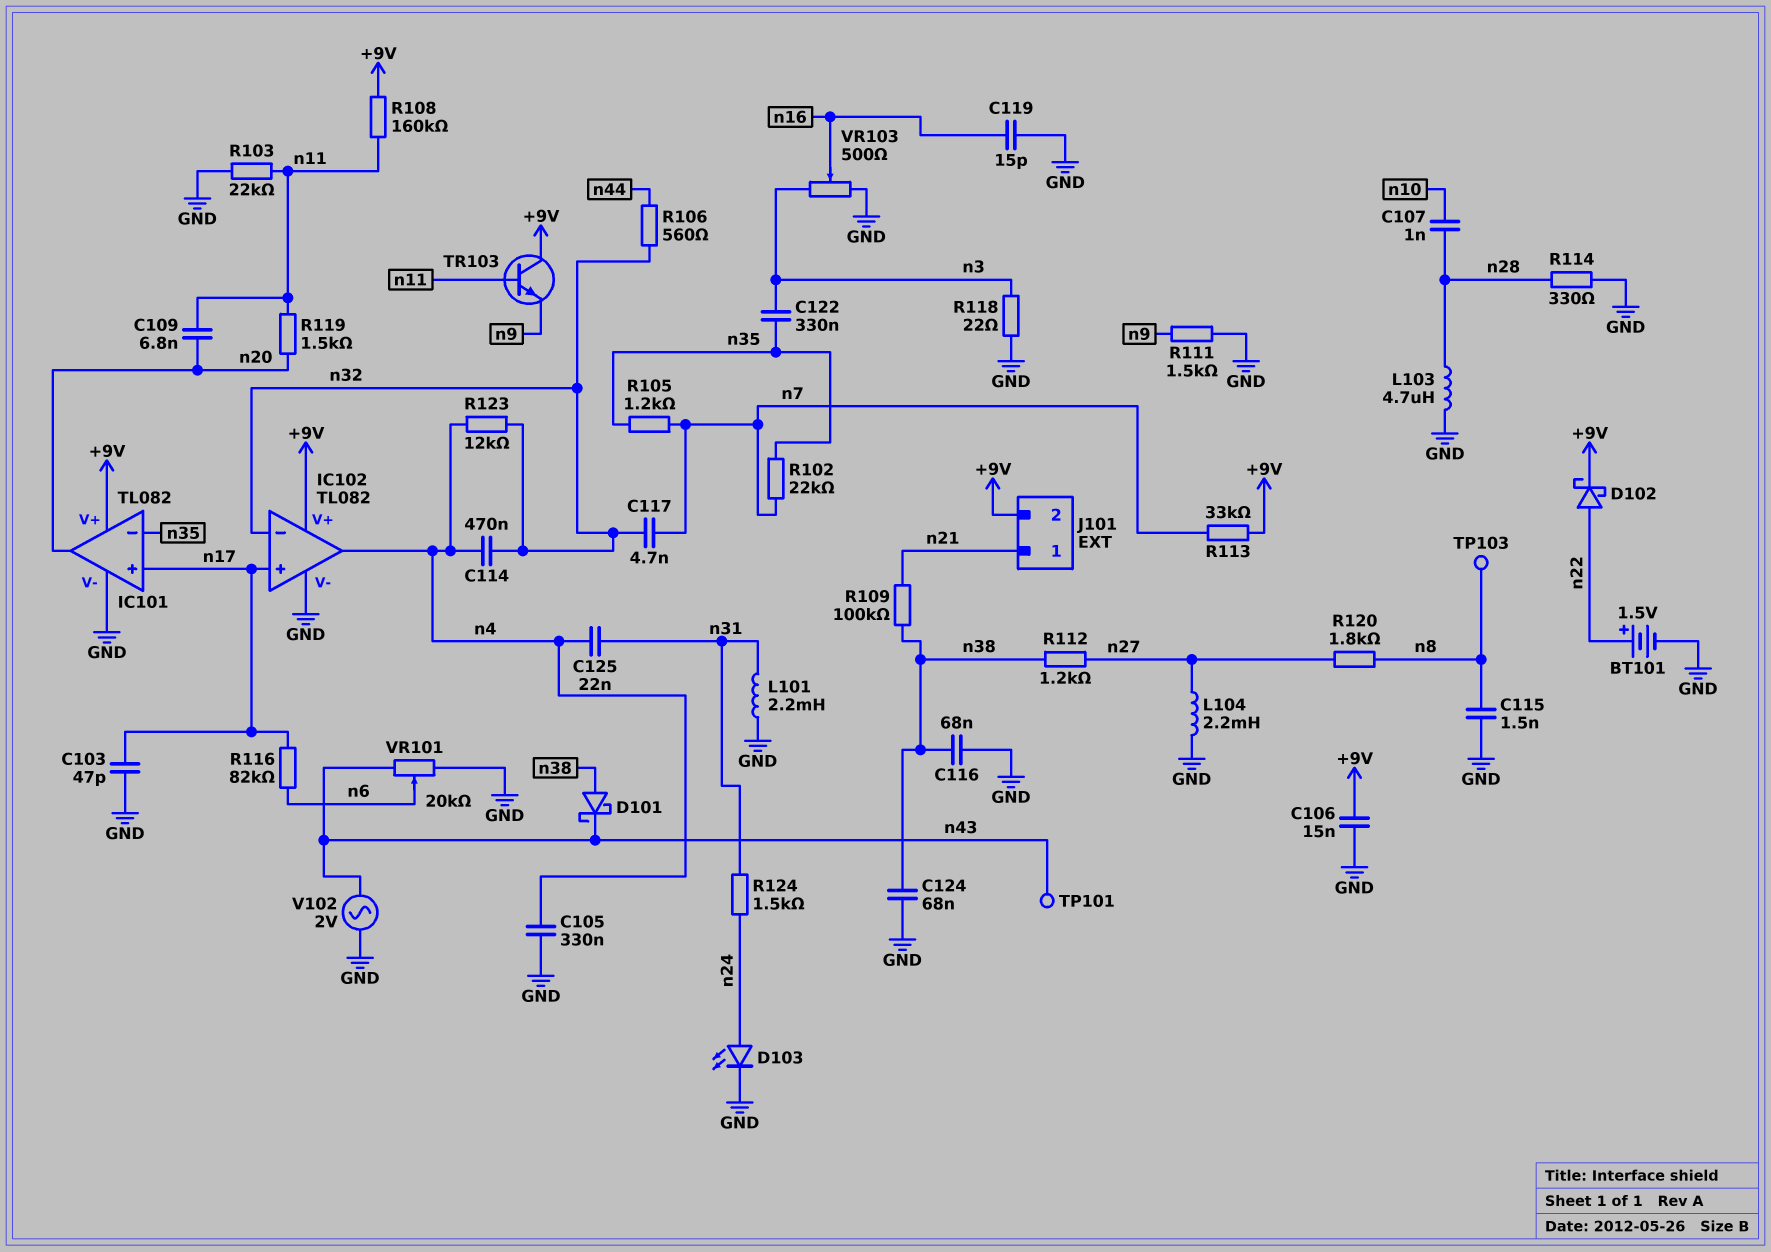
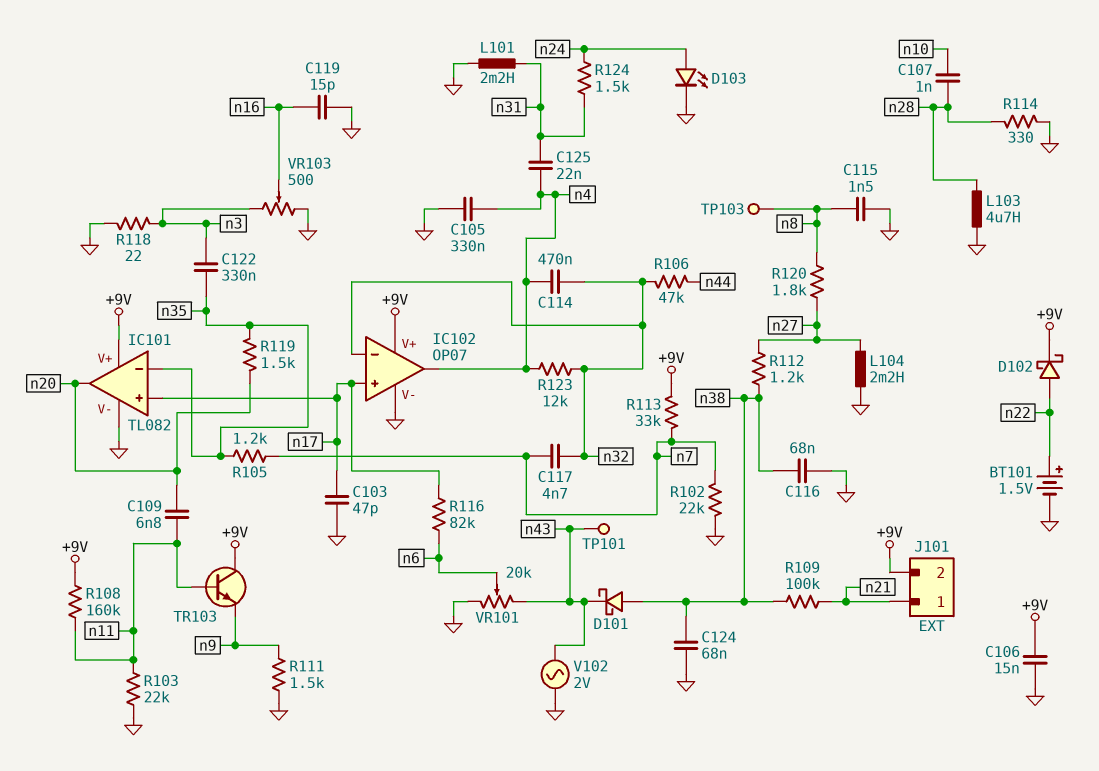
IC102: TL082 -> OP07
R102: 22k (n7, n35) -> 22k (GND, n7)
R106: 560 (n32, n44) -> 47k (n32, n44)
R119: 1.5k (n11, n20) -> 1.5k (n20, n35)

